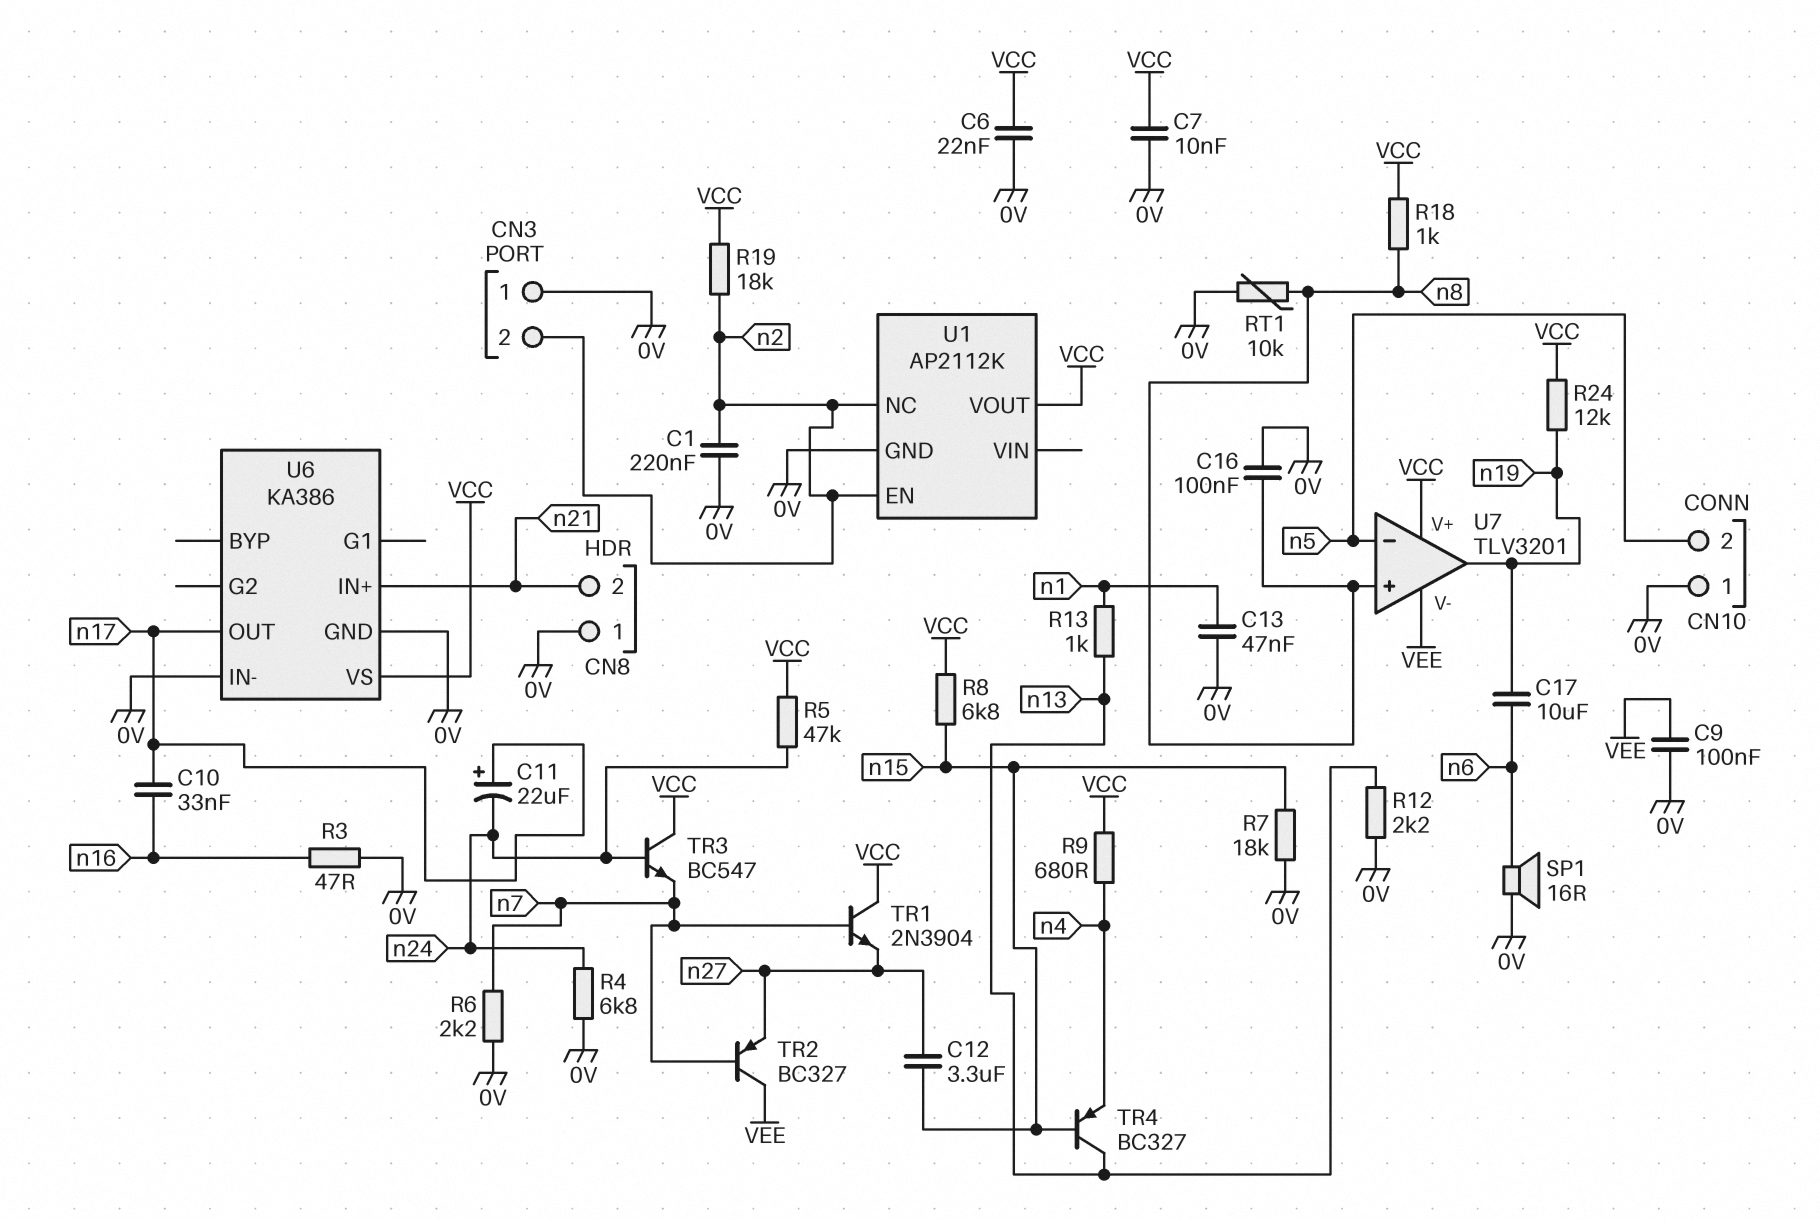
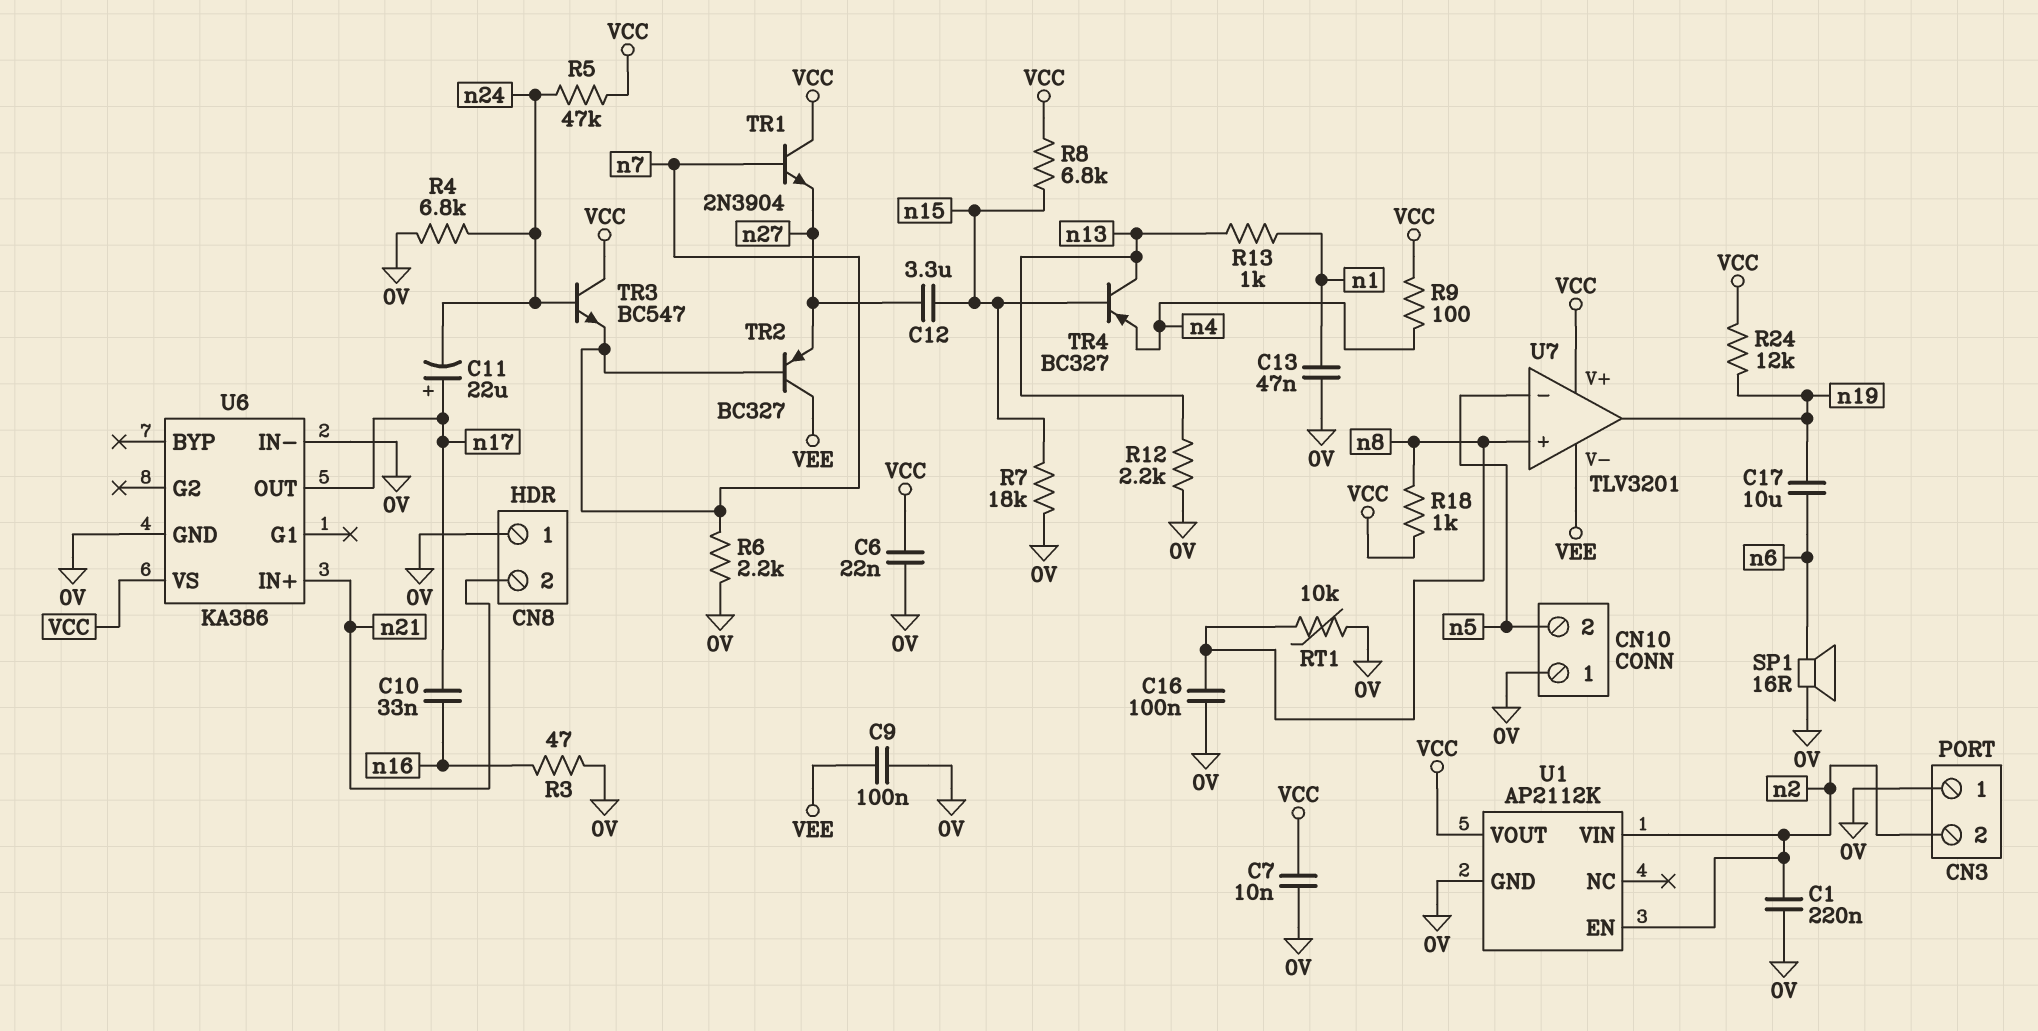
R9: 680 (VCC, n4) -> 100 (VCC, n4)
R19: 18k (VCC, n2) -> none
U1 pin NC: n2 -> none
U1 pin VIN: none -> n2

